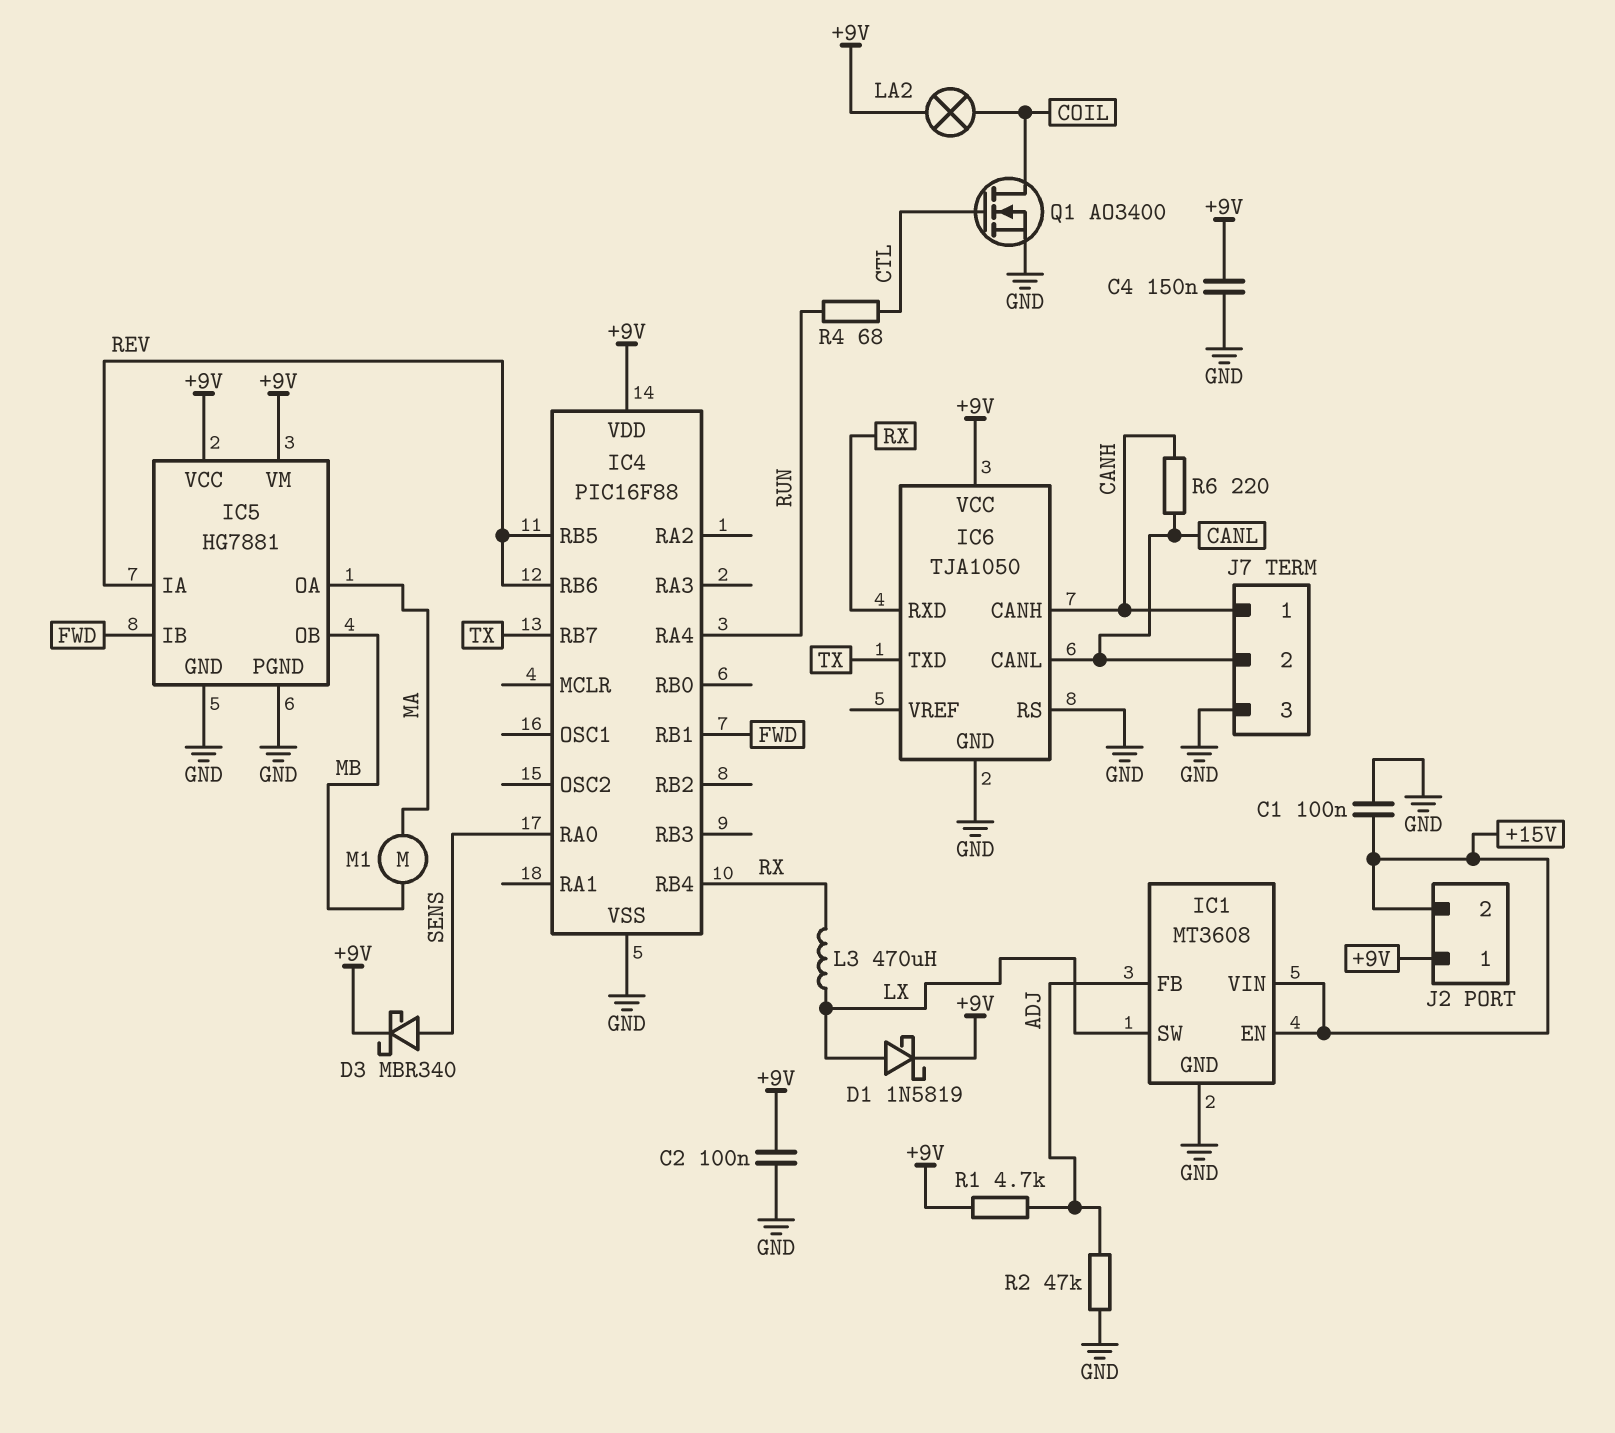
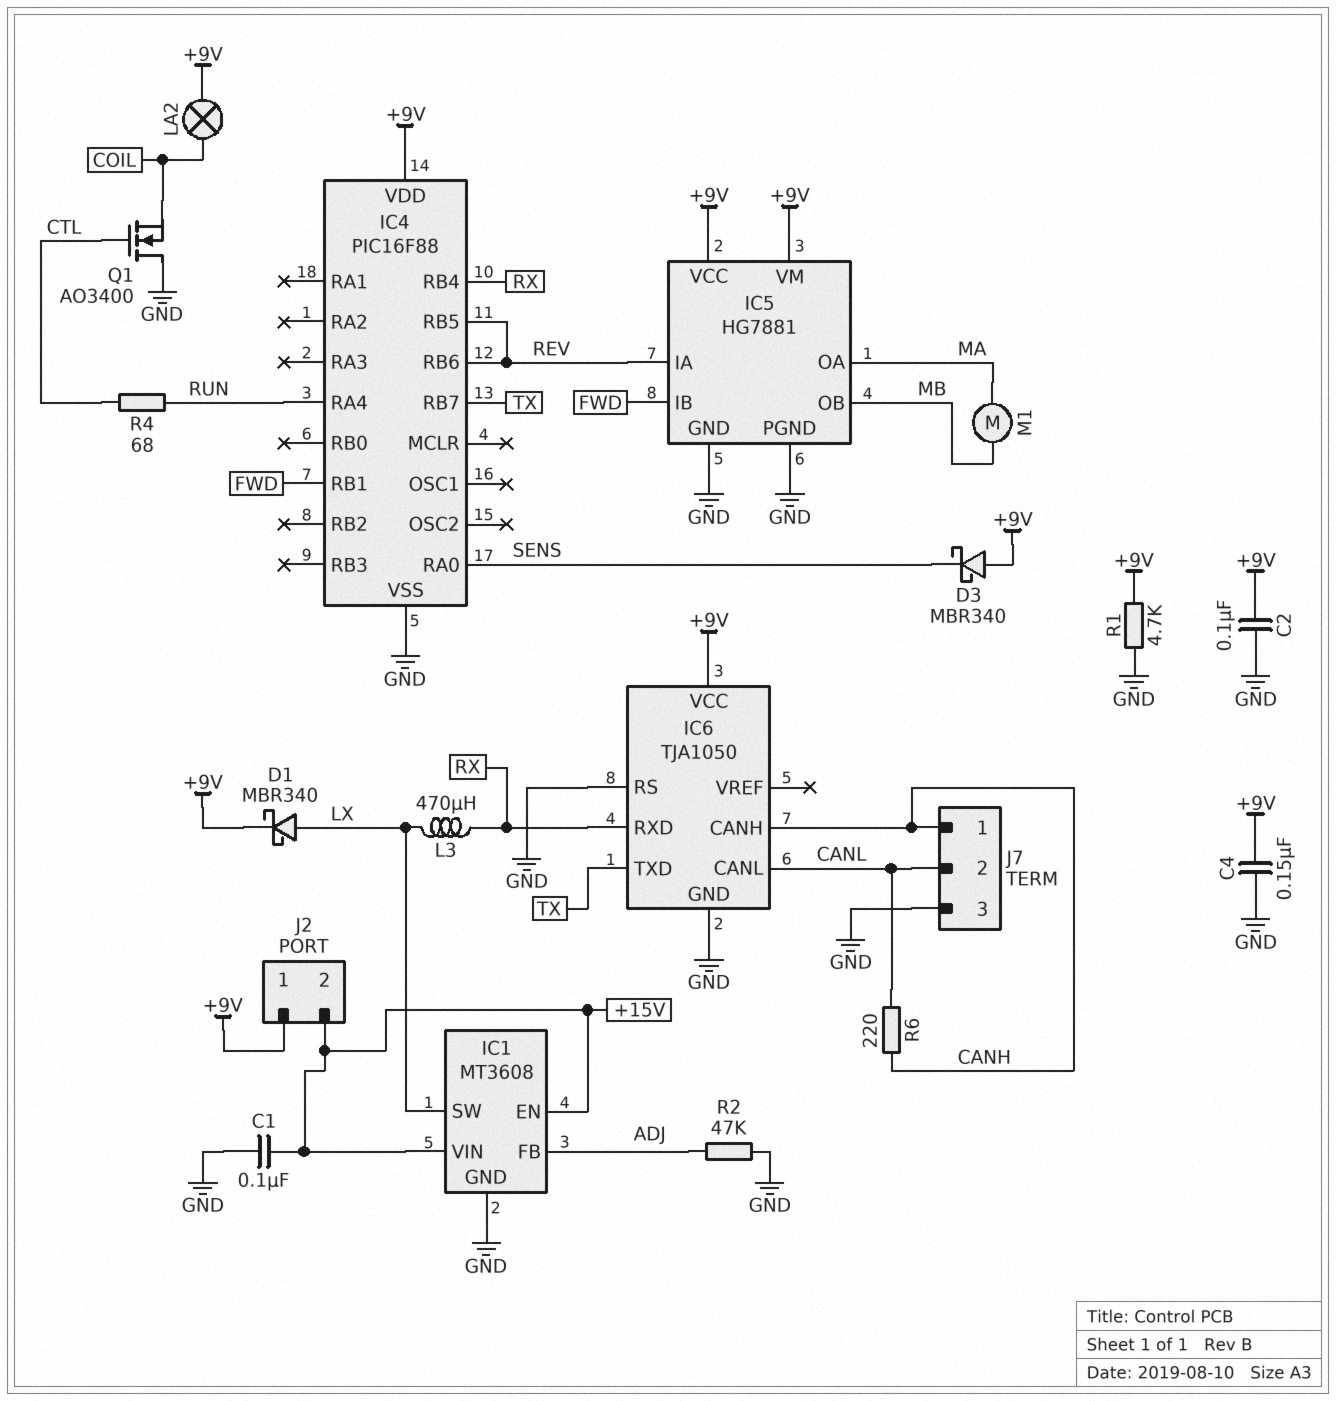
D1: schottky 1N5819 (A LX, K +9V) -> schottky MBR340 (A LX, K +9V)
D3: schottky MBR340 (A SENS, K +9V) -> schottky MBR340 (A +9V, K SENS)
Q1: NMOS AO3400 (G CTL, D COIL, S GND) -> NMOS AO3400 (G CTL, D GND, S COIL)
R1: 4.7k (+9V, ADJ) -> 4.7k (+9V, GND)

